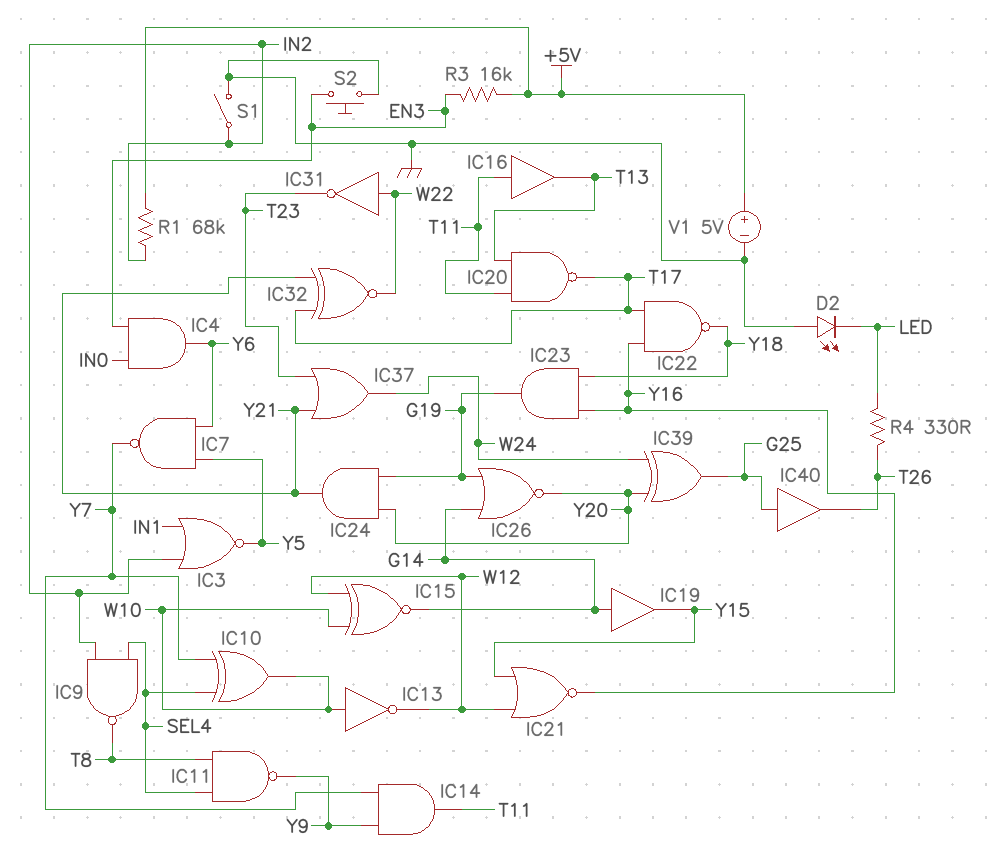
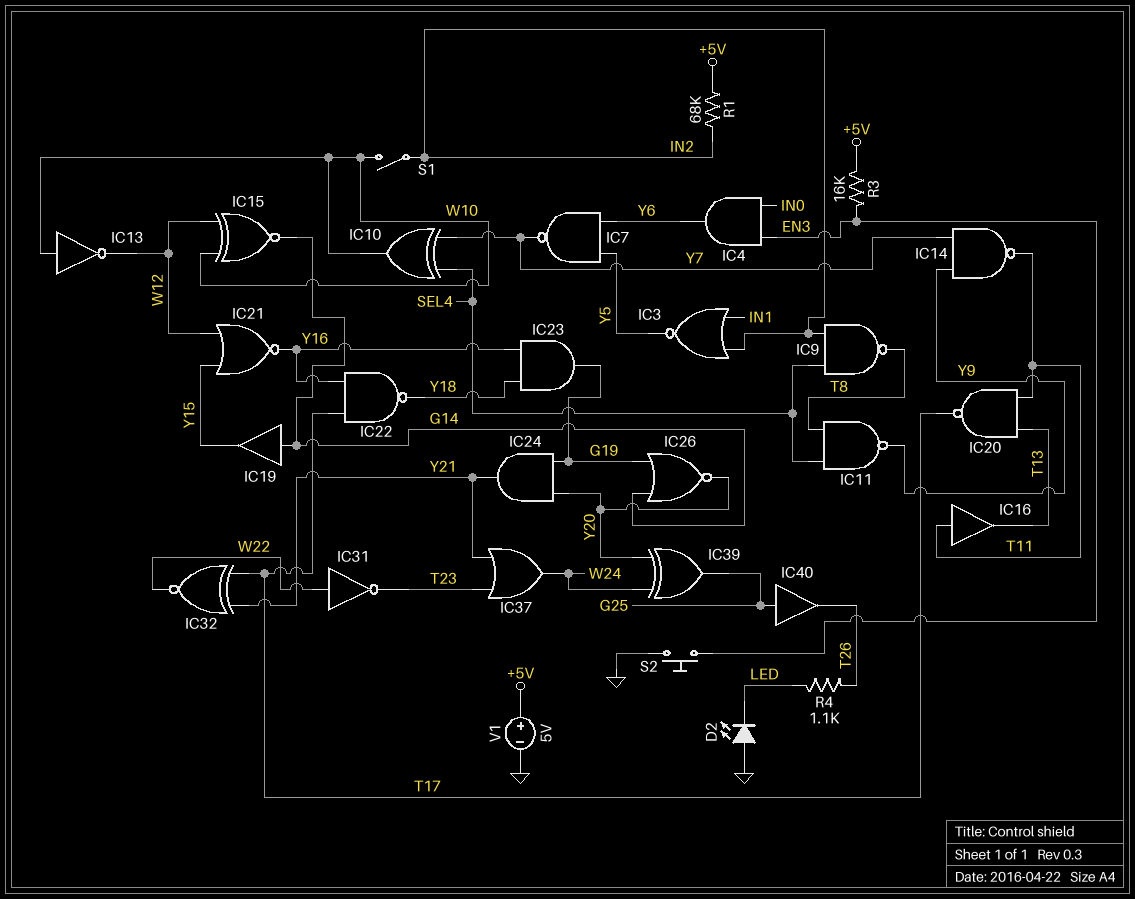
IC14: AND (in Y7, in Y9, out T11) -> NAND (in Y7, in Y9, out T11)
R4: 330 (LED, T26) -> 1.1k (LED, T26)
S1: switch (GND, IN2) -> switch (IN2, W10)

